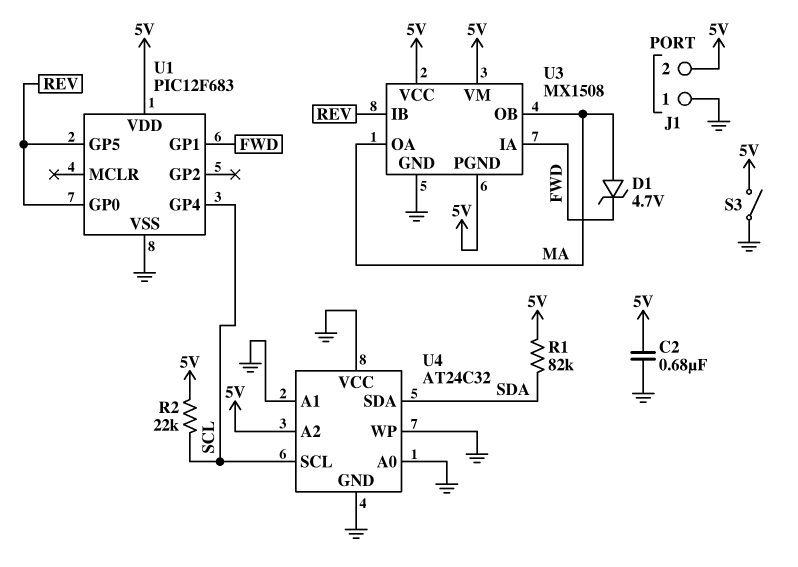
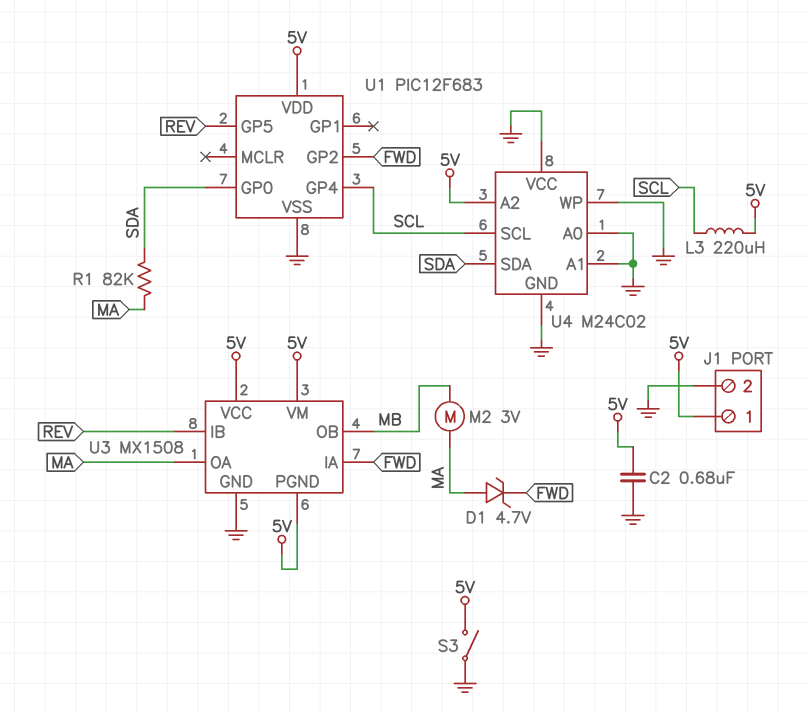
J1 pin 1: GND -> 5V
J1 pin 2: 5V -> GND
L3: none -> 220uH (5V, SCL)
M2: none -> motor 3V (MA, MB)
R1: 82k (5V, SDA) -> 82k (MA, SDA)
R2: 22k (5V, SCL) -> none
U1 pin GP0: REV -> SDA
U1 pin GP1: FWD -> none
U1 pin GP2: none -> FWD
U3 pin OB: MA -> MB
U4: AT24C32 -> M24C02

